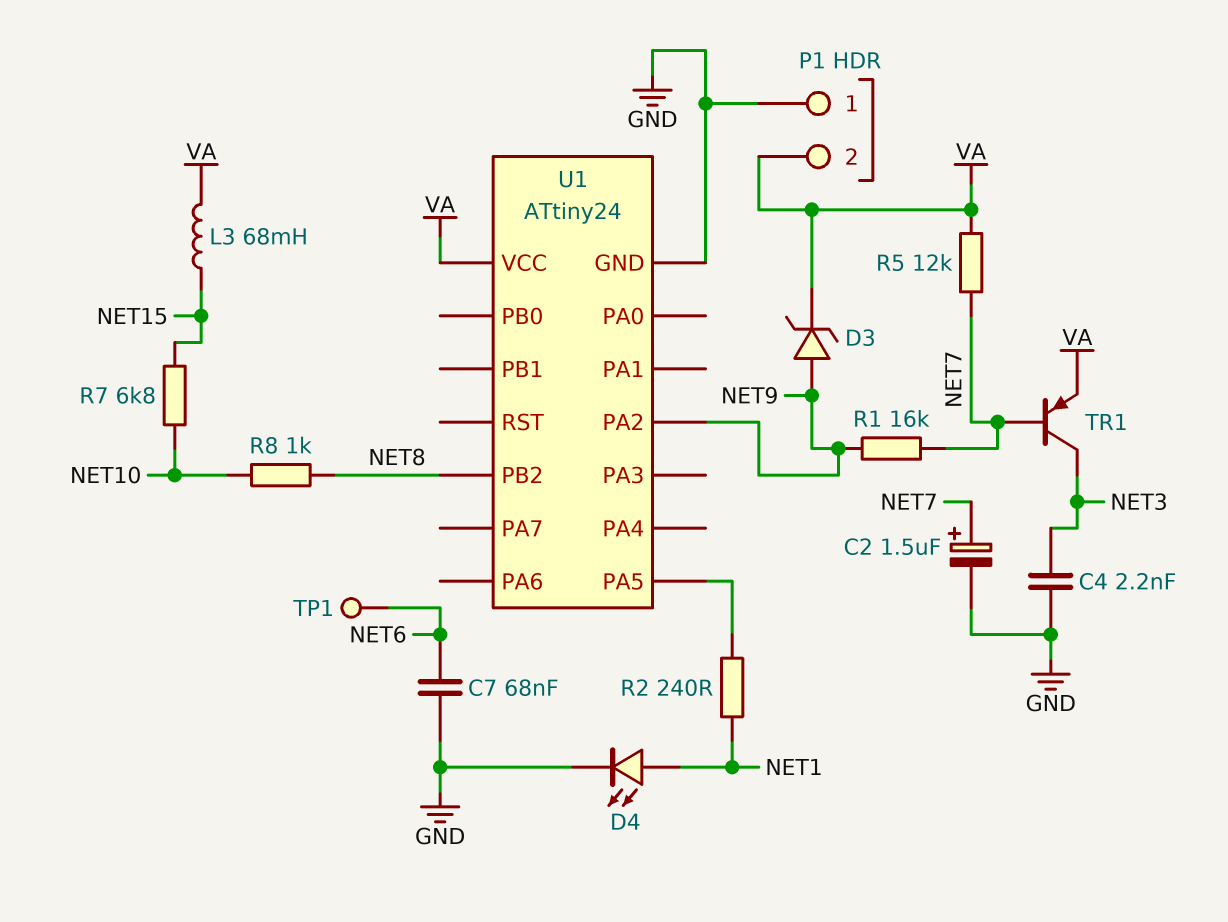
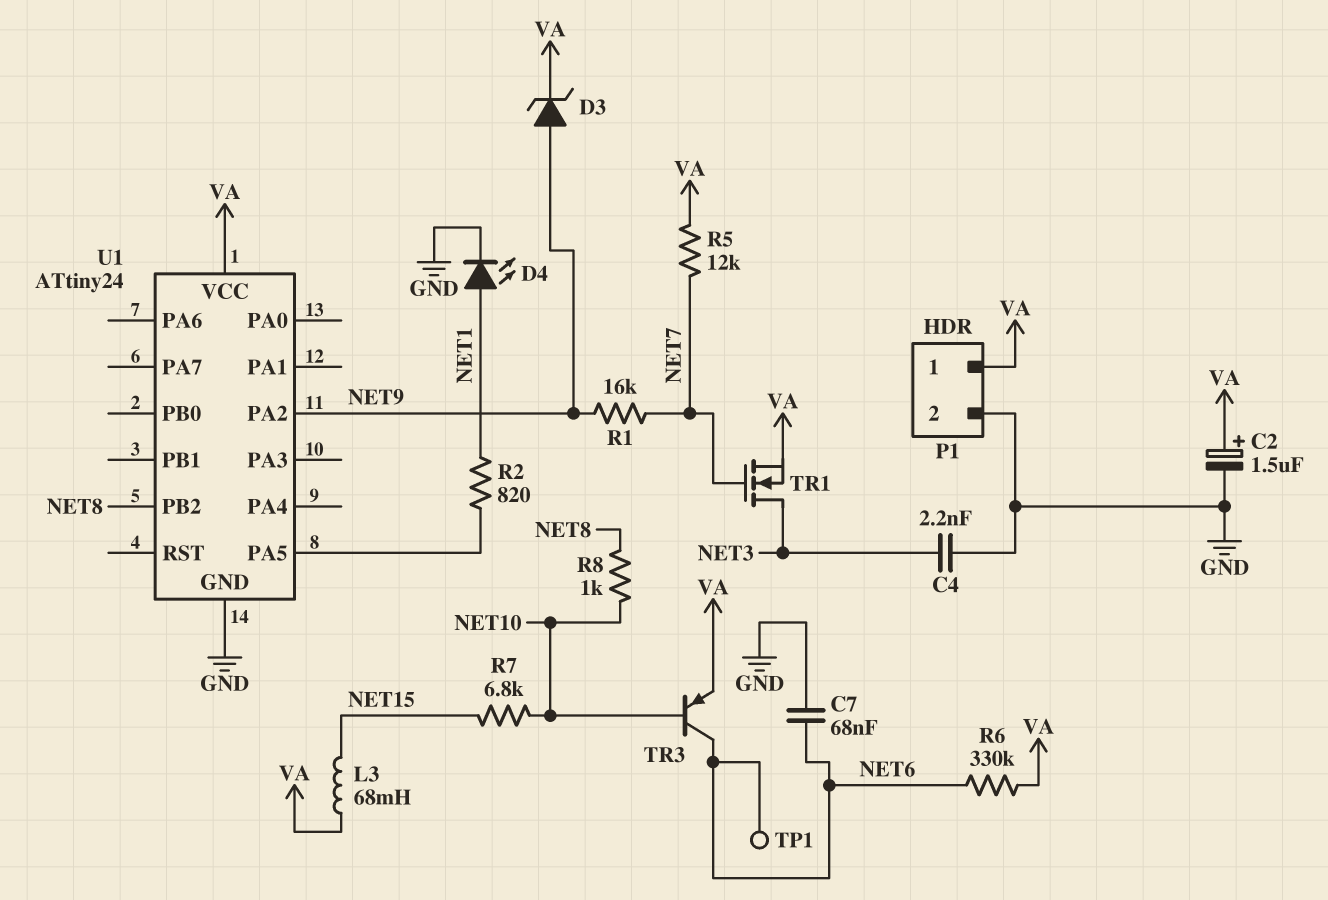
C2: 1.5uF (plus NET7, minus GND) -> 1.5uF (plus VA, minus GND)
P1 pin 1: GND -> VA
P1 pin 2: VA -> GND
R2: 240 (NET1, U1/PA5) -> 820 (NET1, U1/PA5)
R6: none -> 330k (NET6, VA)
TR1: PNP (B NET7, C NET3, E VA) -> NMOS (G NET7, D NET3, S VA)
TR3: none -> PNP (B NET10, C NET6, E VA)

